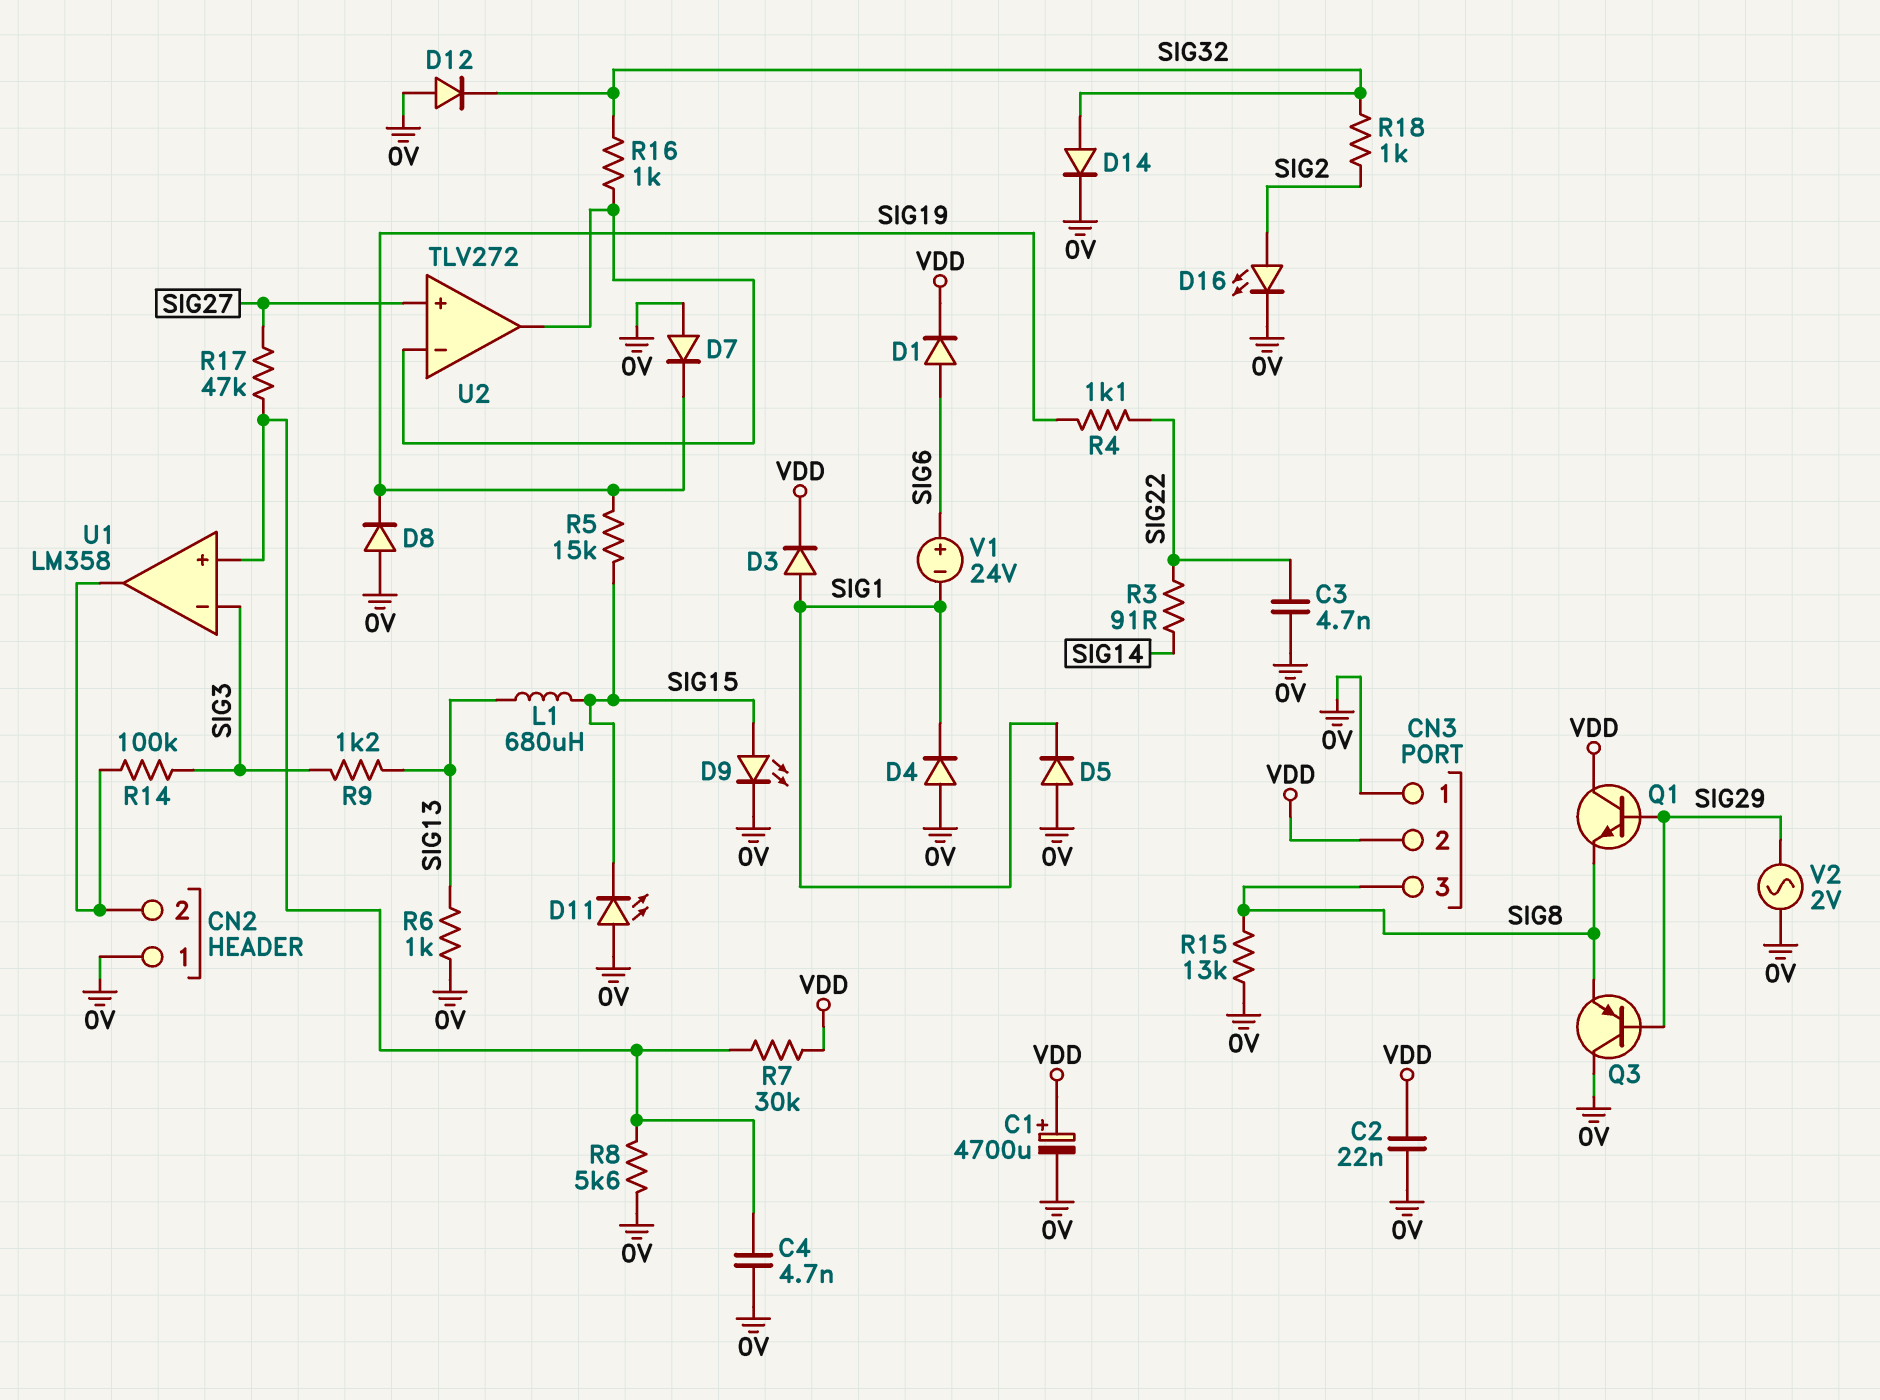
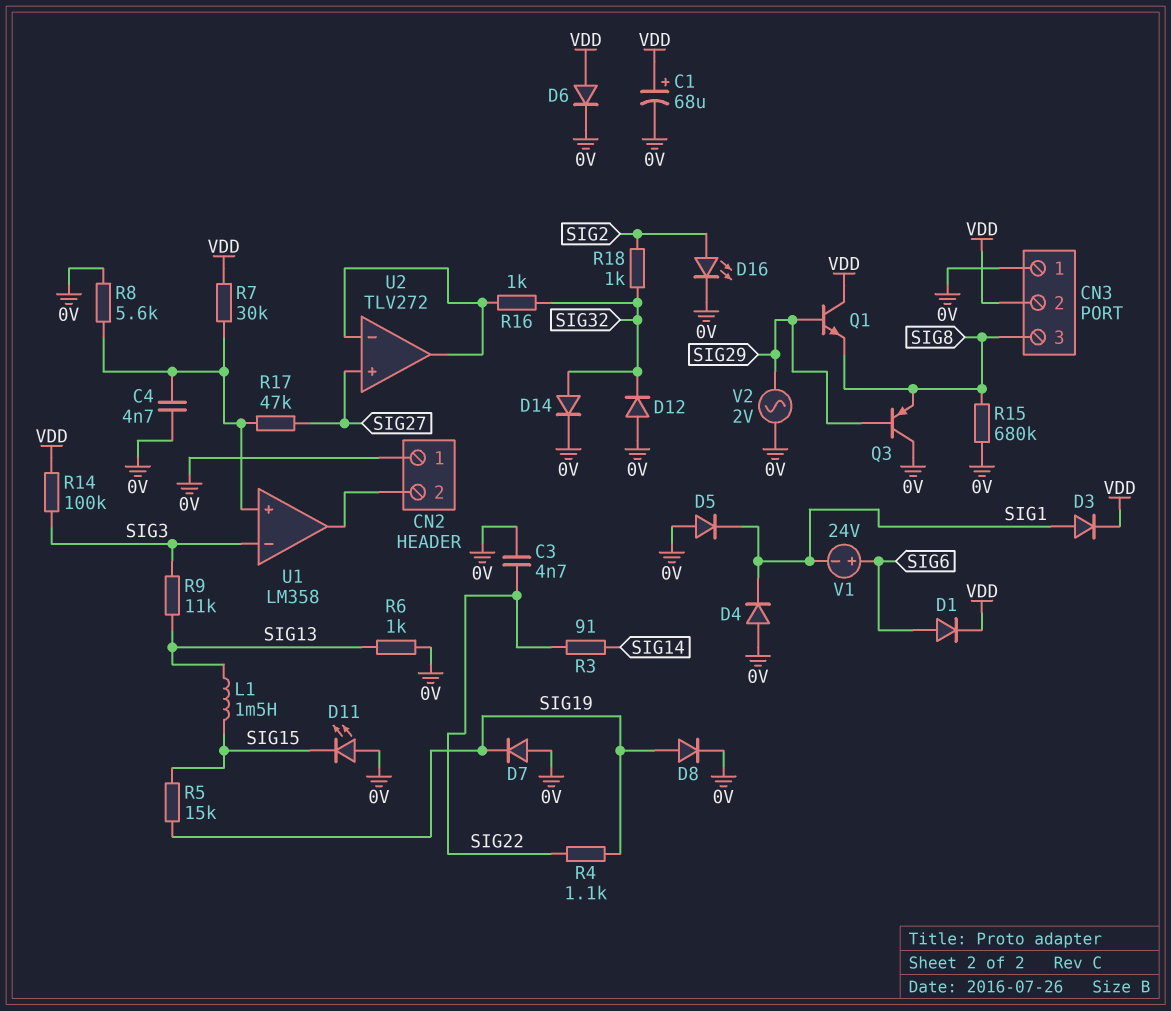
C1: 4700uF (plus VDD, minus 0V) -> 68uF (plus VDD, minus 0V)
C2: 22nF (0V, VDD) -> none
D6: none -> diode (A VDD, K 0V)
D8: diode (A 0V, K SIG19) -> diode (A SIG19, K 0V)
D9: LED (A SIG15, K 0V) -> none
L1: 680uH (SIG13, SIG15) -> 1.5mH (SIG13, SIG15)
R9: 1.2k (SIG3, SIG13) -> 11k (SIG3, SIG13)
R14: 100k (CN2/2, SIG3) -> 100k (SIG3, VDD)
R15: 13k (0V, SIG8) -> 680k (0V, SIG8)

